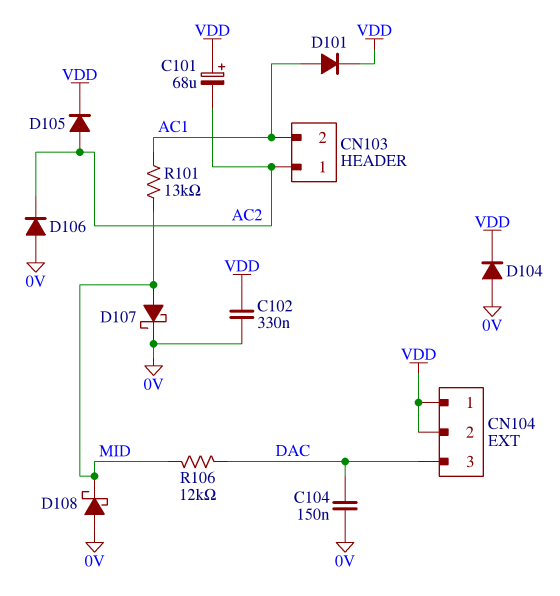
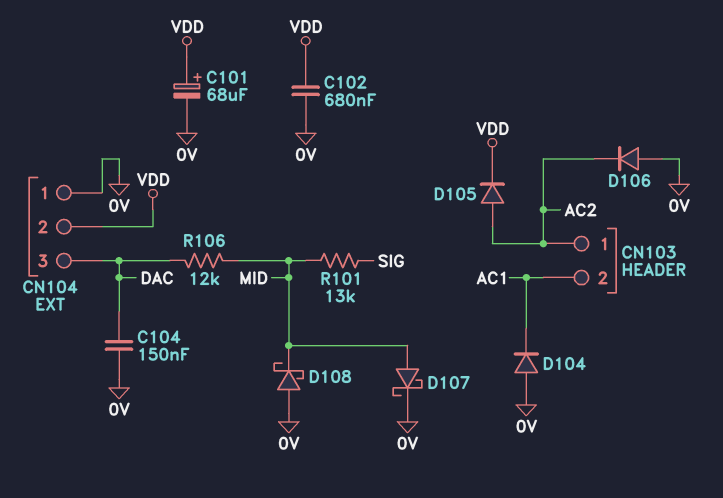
C101: 68uF (plus VDD, minus AC2) -> 68uF (plus VDD, minus 0V)
C102: 330nF (0V, VDD) -> 680nF (0V, VDD)
CN104 pin 1: VDD -> 0V
D101: diode (A AC1, K VDD) -> none
D104: diode (A 0V, K VDD) -> diode (A 0V, K AC1)
R101: 13k (AC1, MID) -> 13k (MID, SIG)

